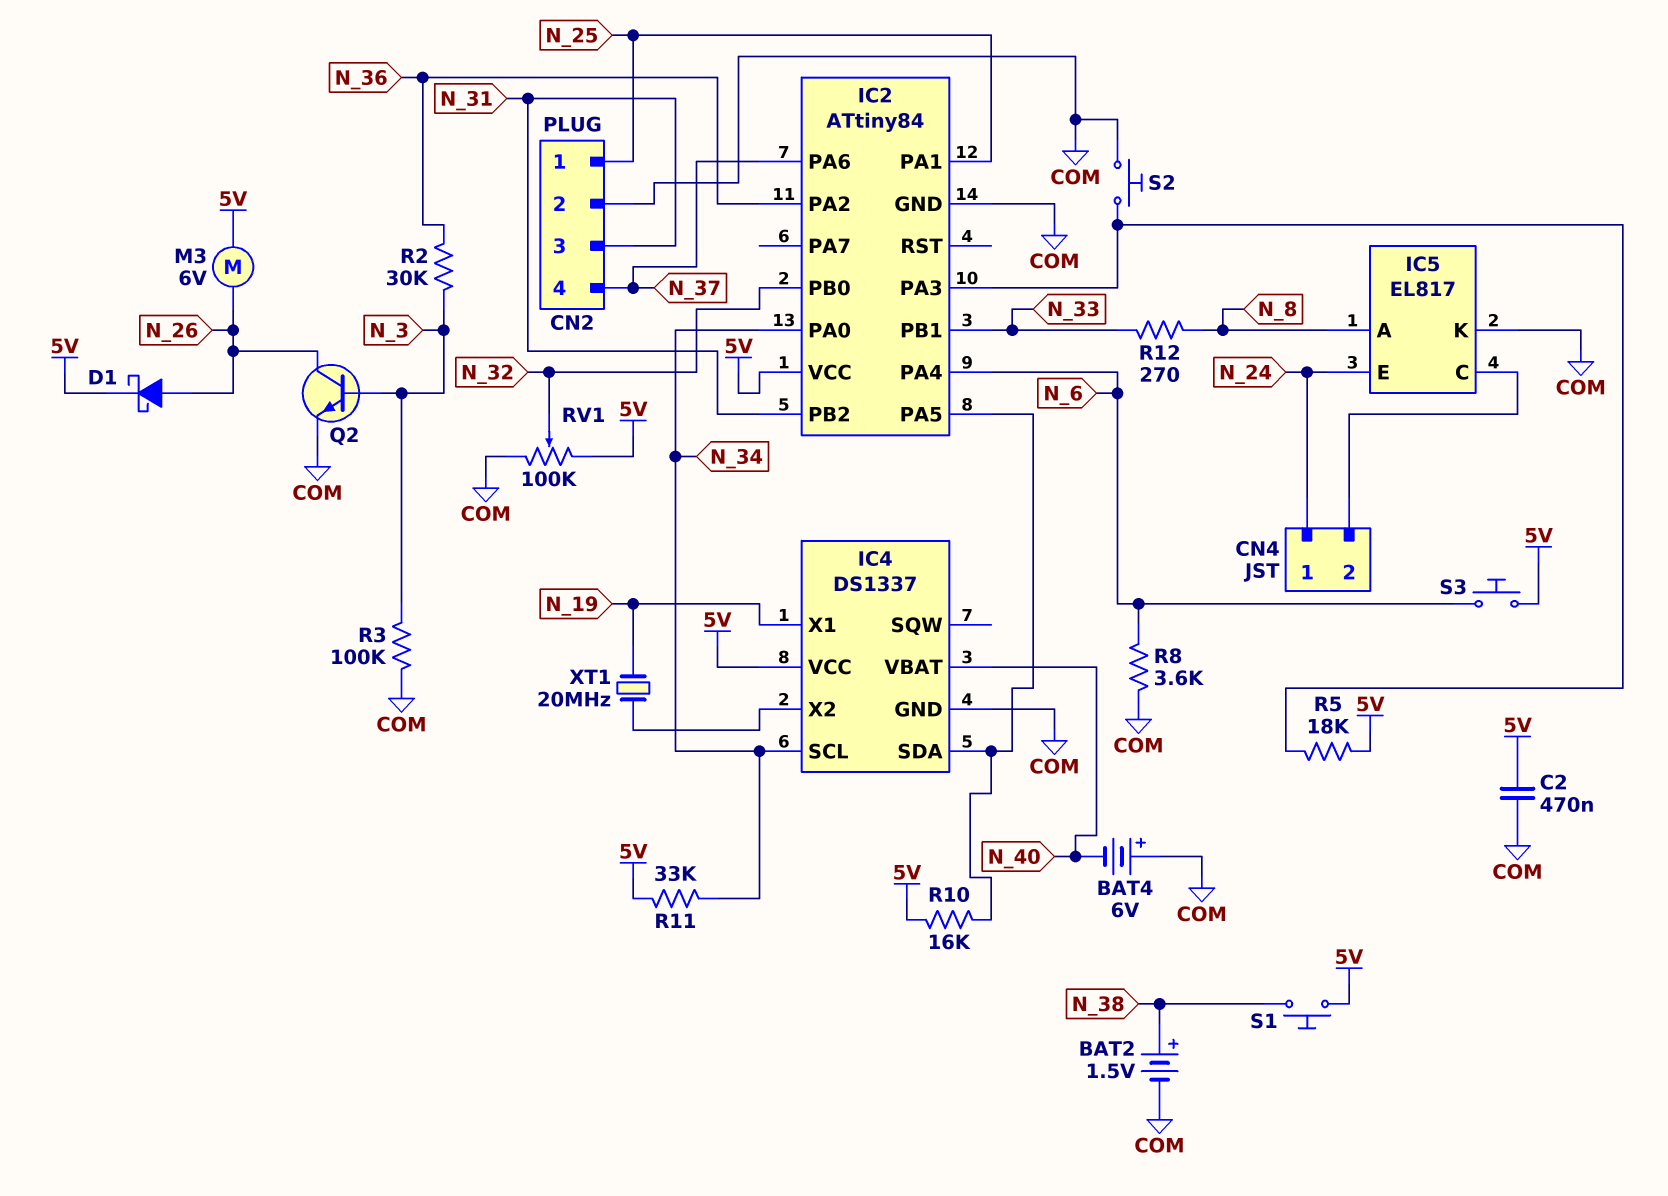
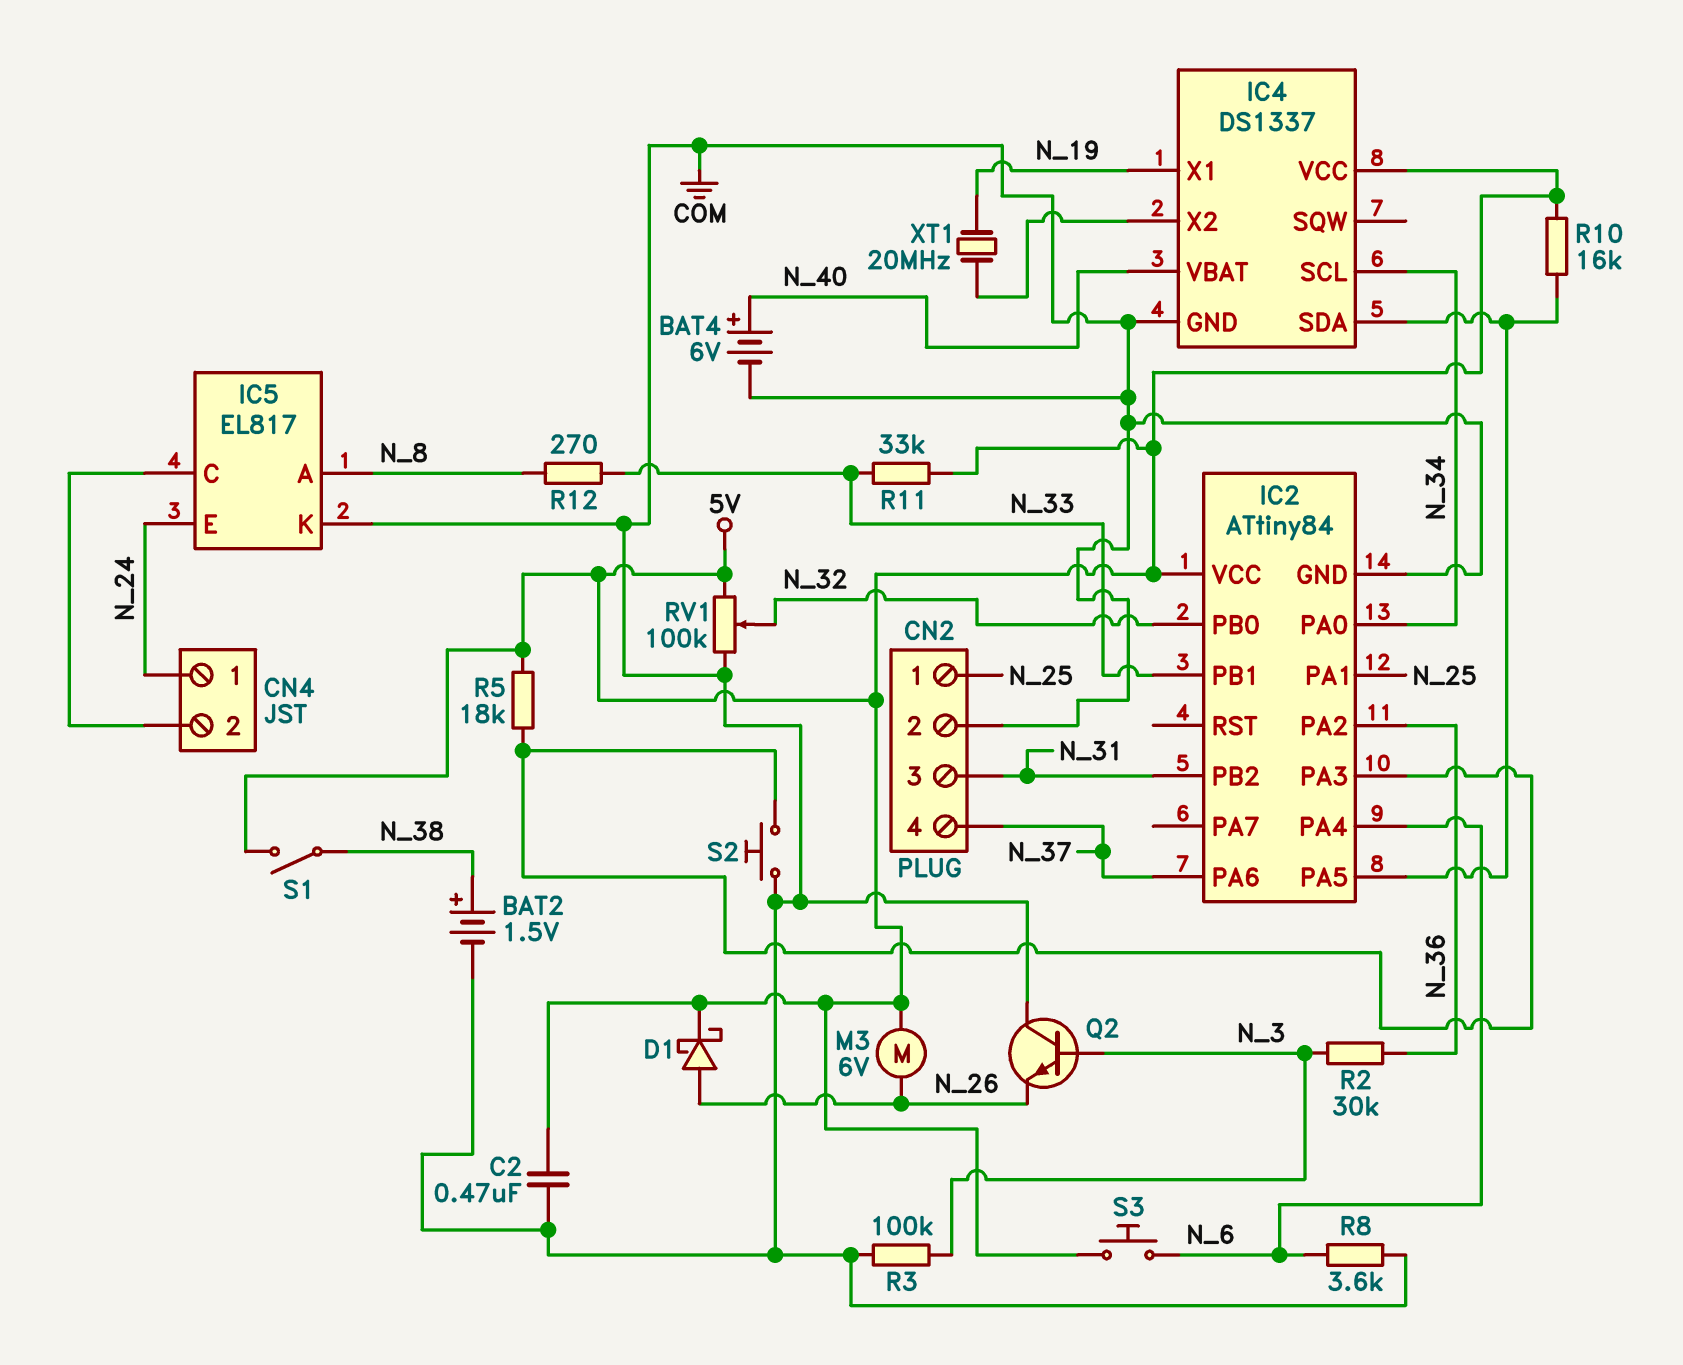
BAT4: 6V (plus COM, minus N_40) -> 6V (plus N_40, minus COM)
Q2: NPN (B N_3, C N_26, E COM) -> NPN (B N_3, C COM, E N_26)
R11: 33k (5V, N_34) -> 33k (5V, N_33)
S1: button (5V, N_38) -> switch (5V, N_38)

